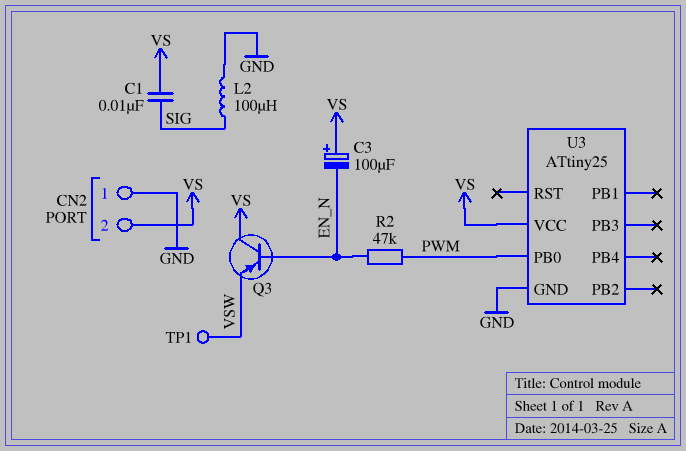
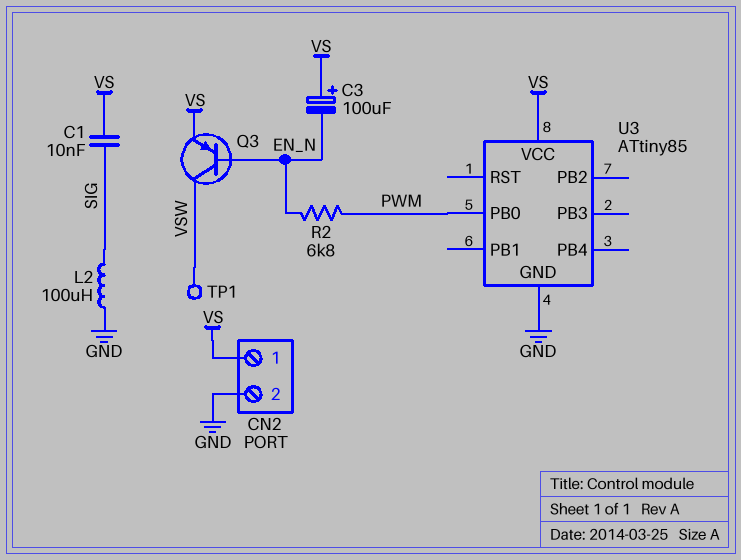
CN2 pin 1: GND -> VS
CN2 pin 2: VS -> GND
Q3: PNP (B EN_N, C VS, E VSW) -> PNP (B EN_N, C VSW, E VS)
R2: 47k (EN_N, PWM) -> 6.8k (EN_N, PWM)
U3: ATtiny25 -> ATtiny85

